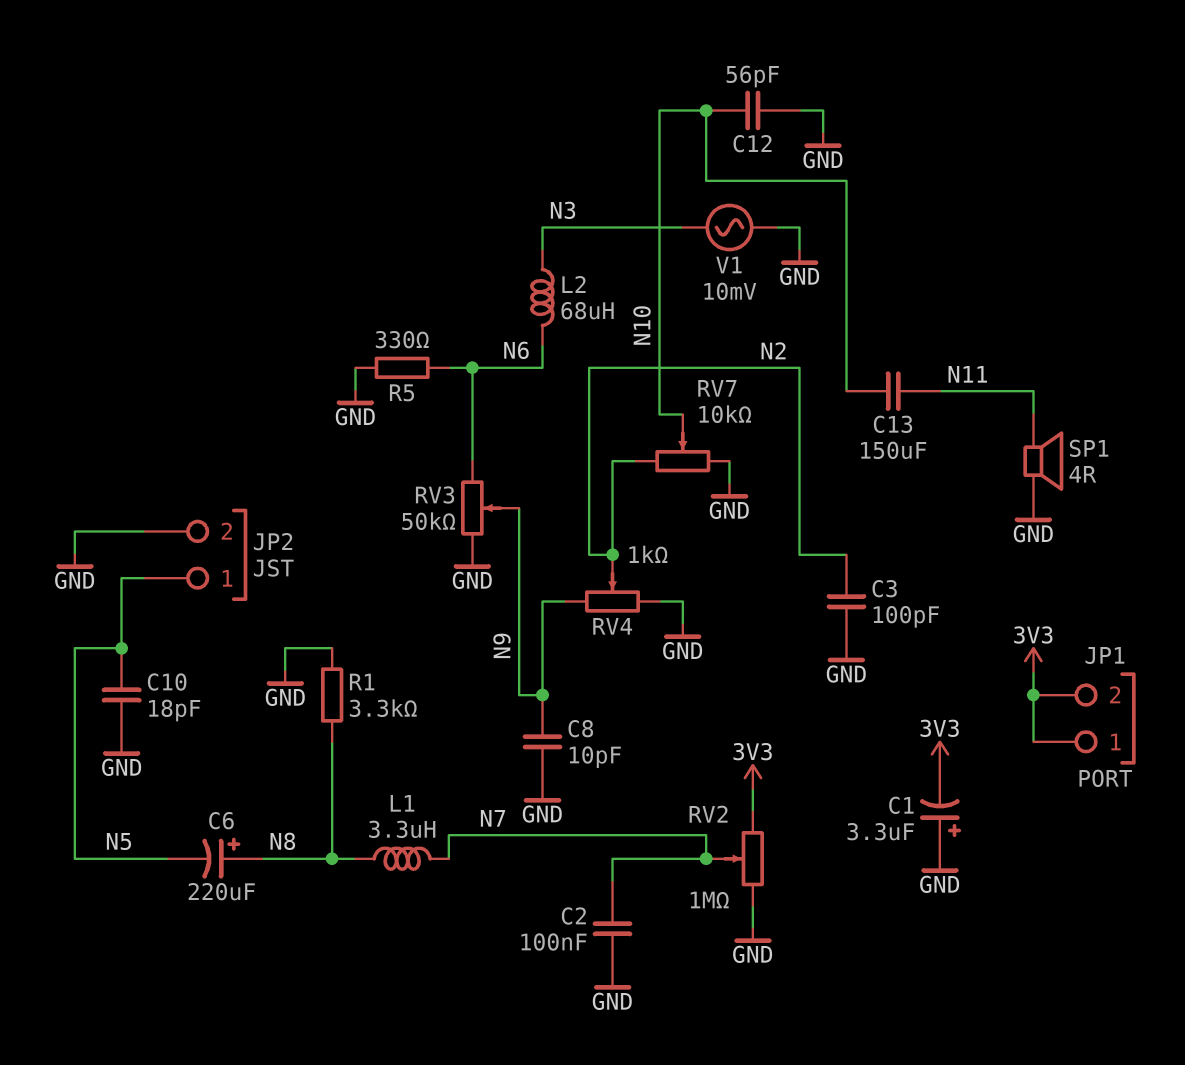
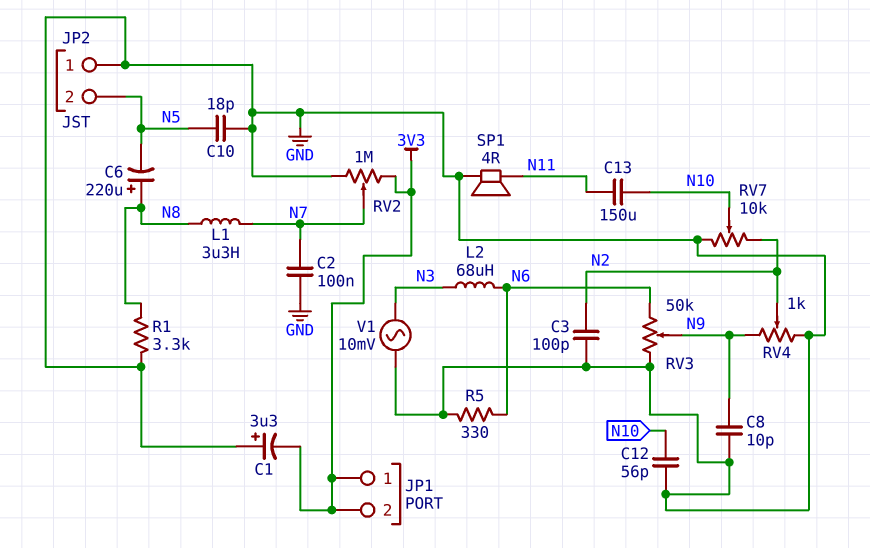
JP2 pin 1: N5 -> GND
JP2 pin 2: GND -> N5

